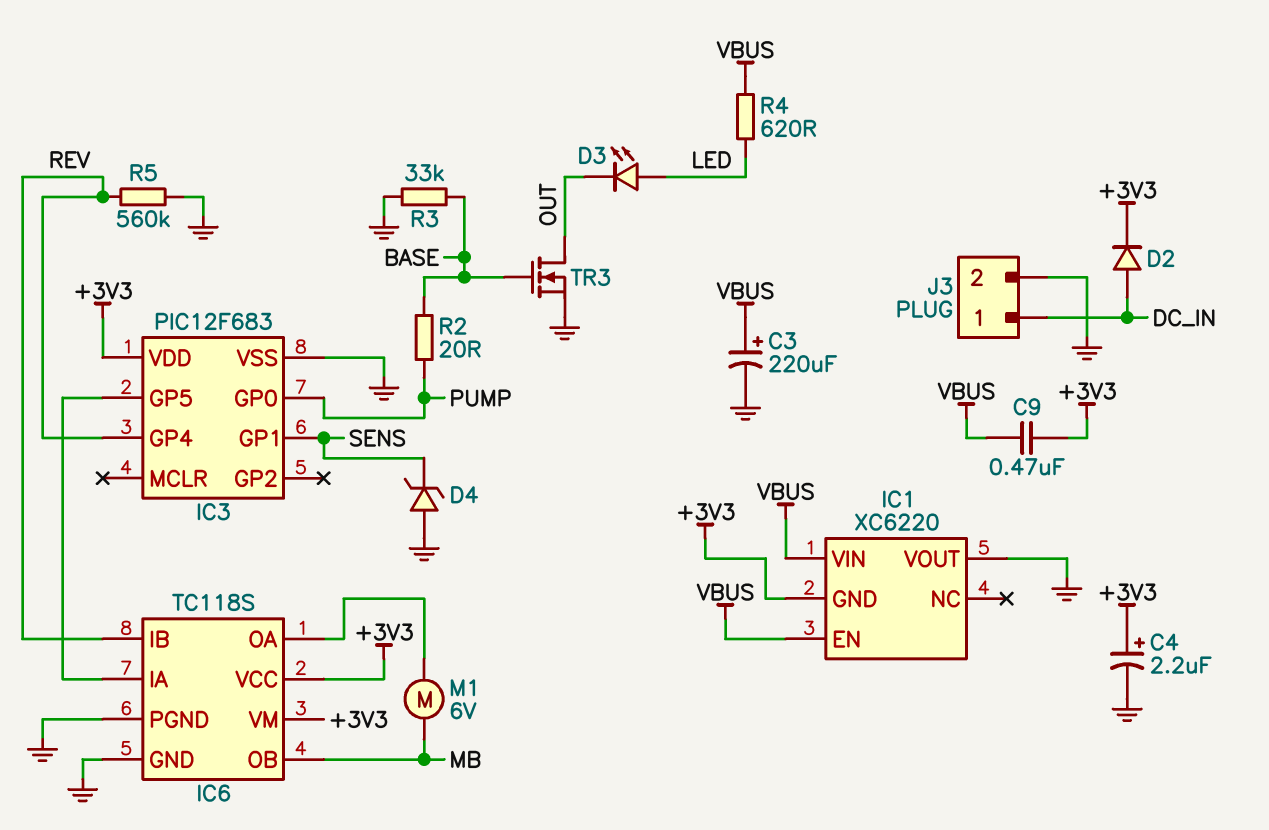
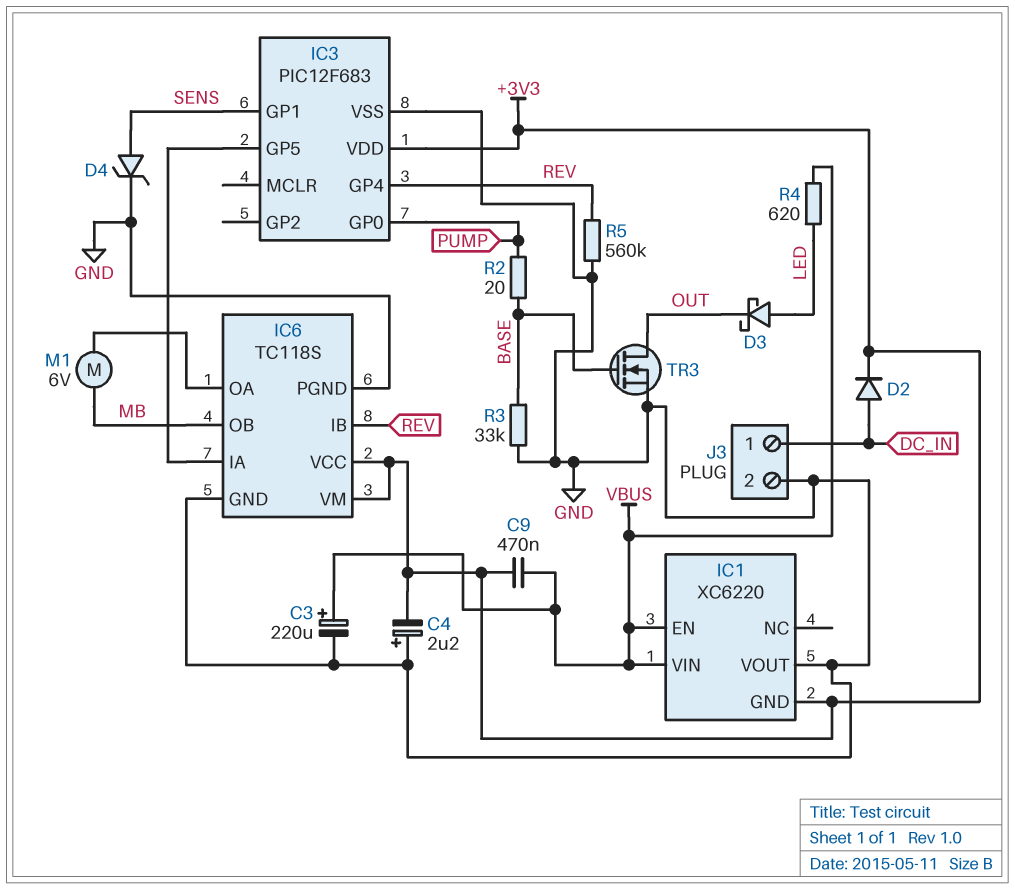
C4: 2.2uF (plus +3V3, minus GND) -> 2.2uF (plus GND, minus +3V3)
D3: LED (A LED, K OUT) -> schottky (A LED, K OUT)
D4: zener (A GND, K SENS) -> zener (A SENS, K GND)

